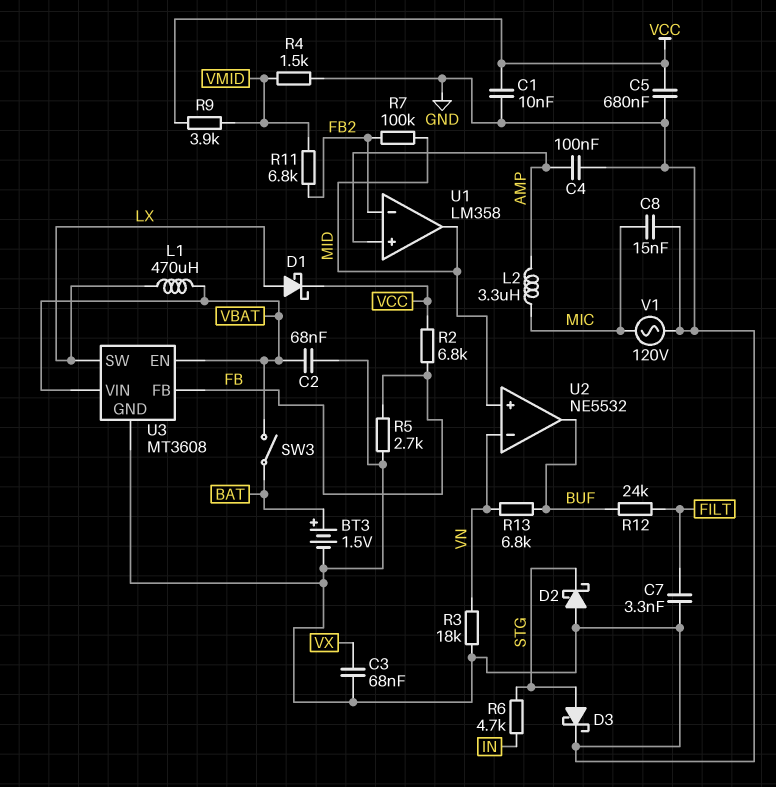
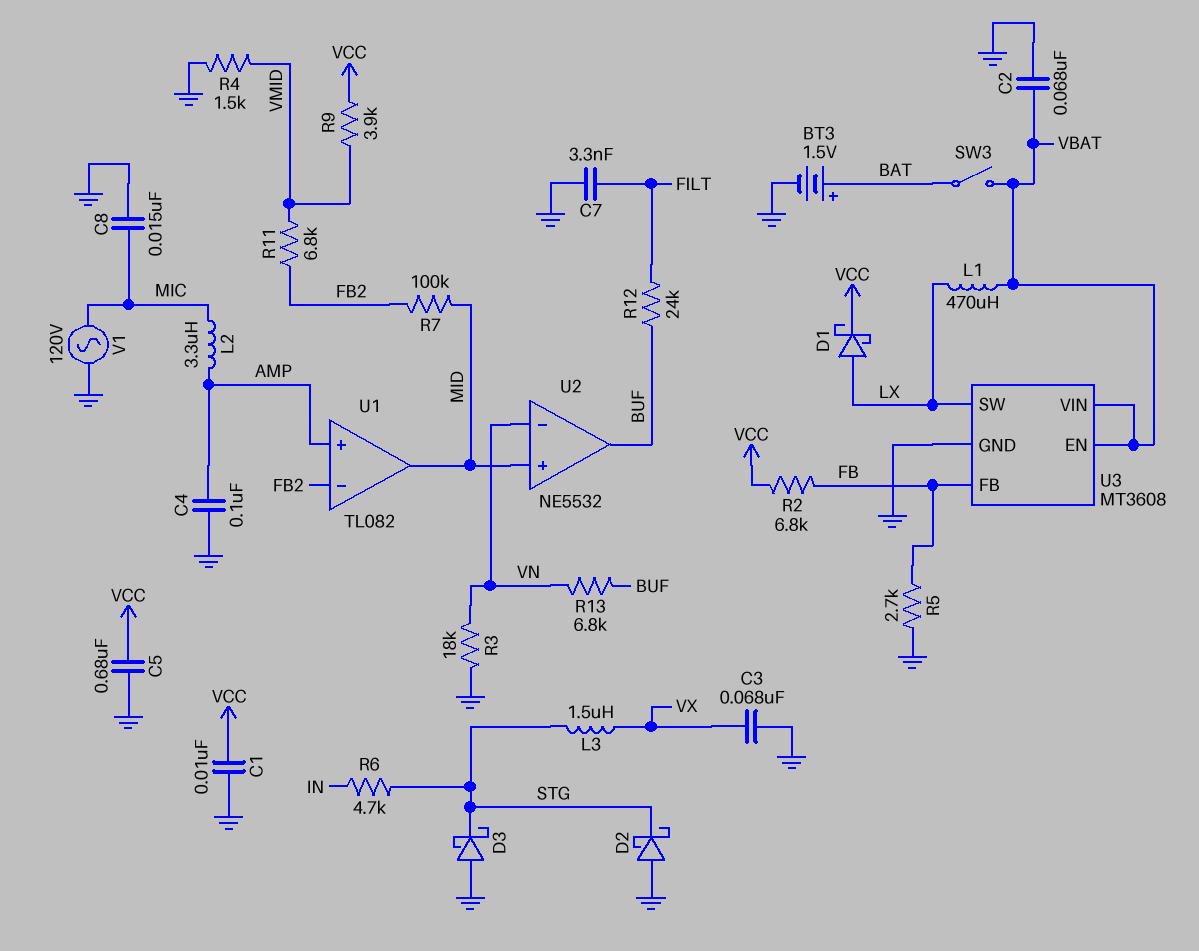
D3: schottky (A STG, K GND) -> schottky (A GND, K STG)
L3: none -> 1.5uH (STG, VX)
U1: LM358 -> TL082

